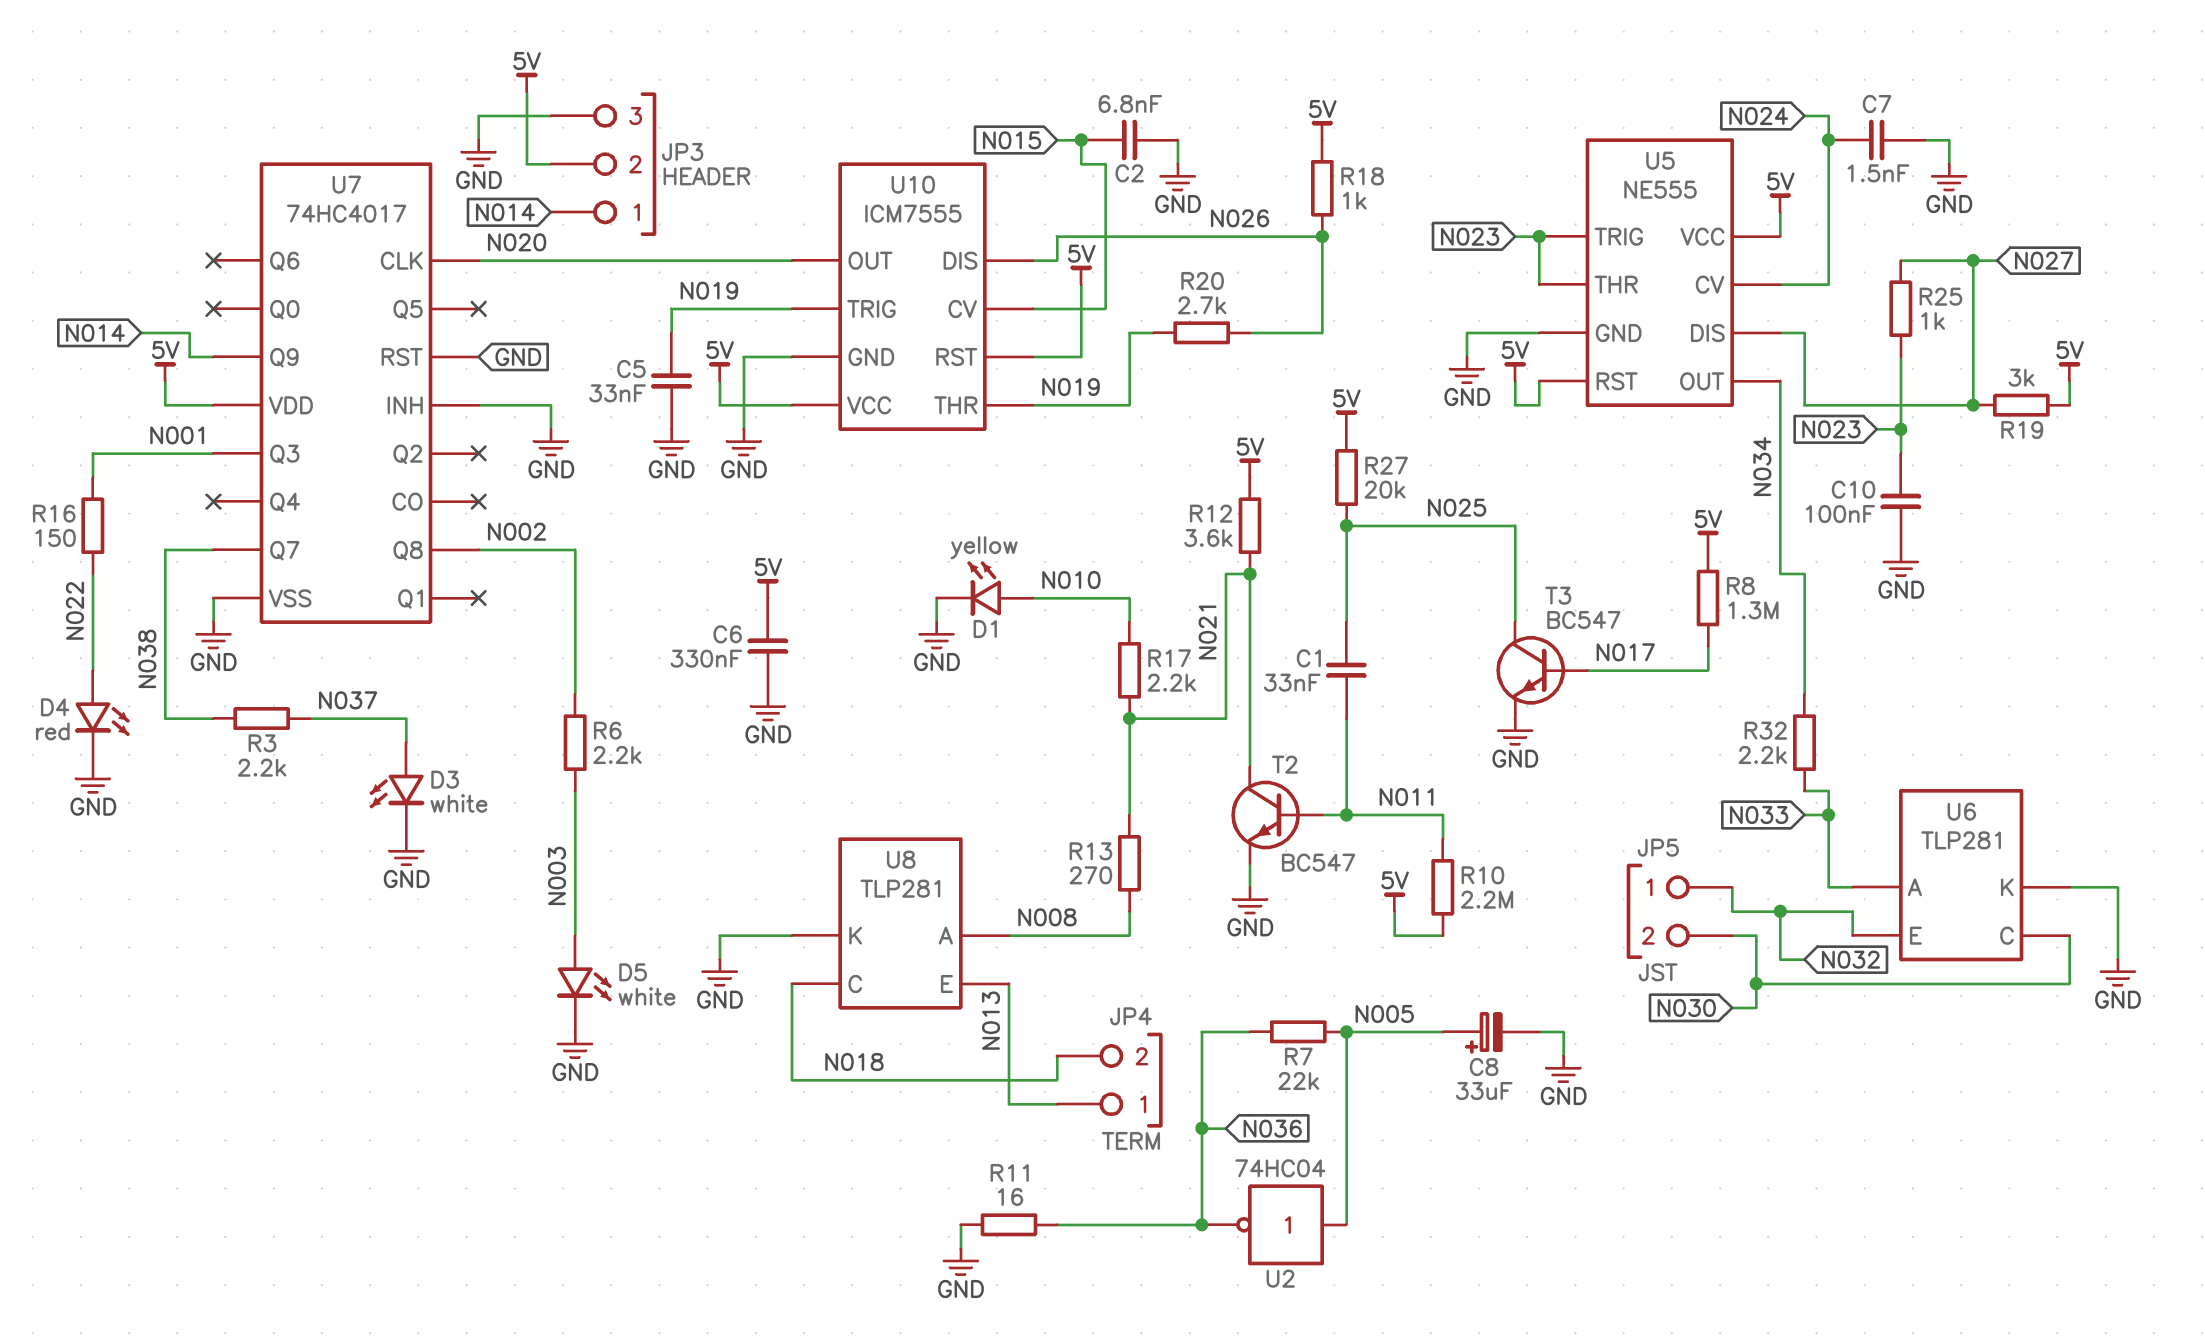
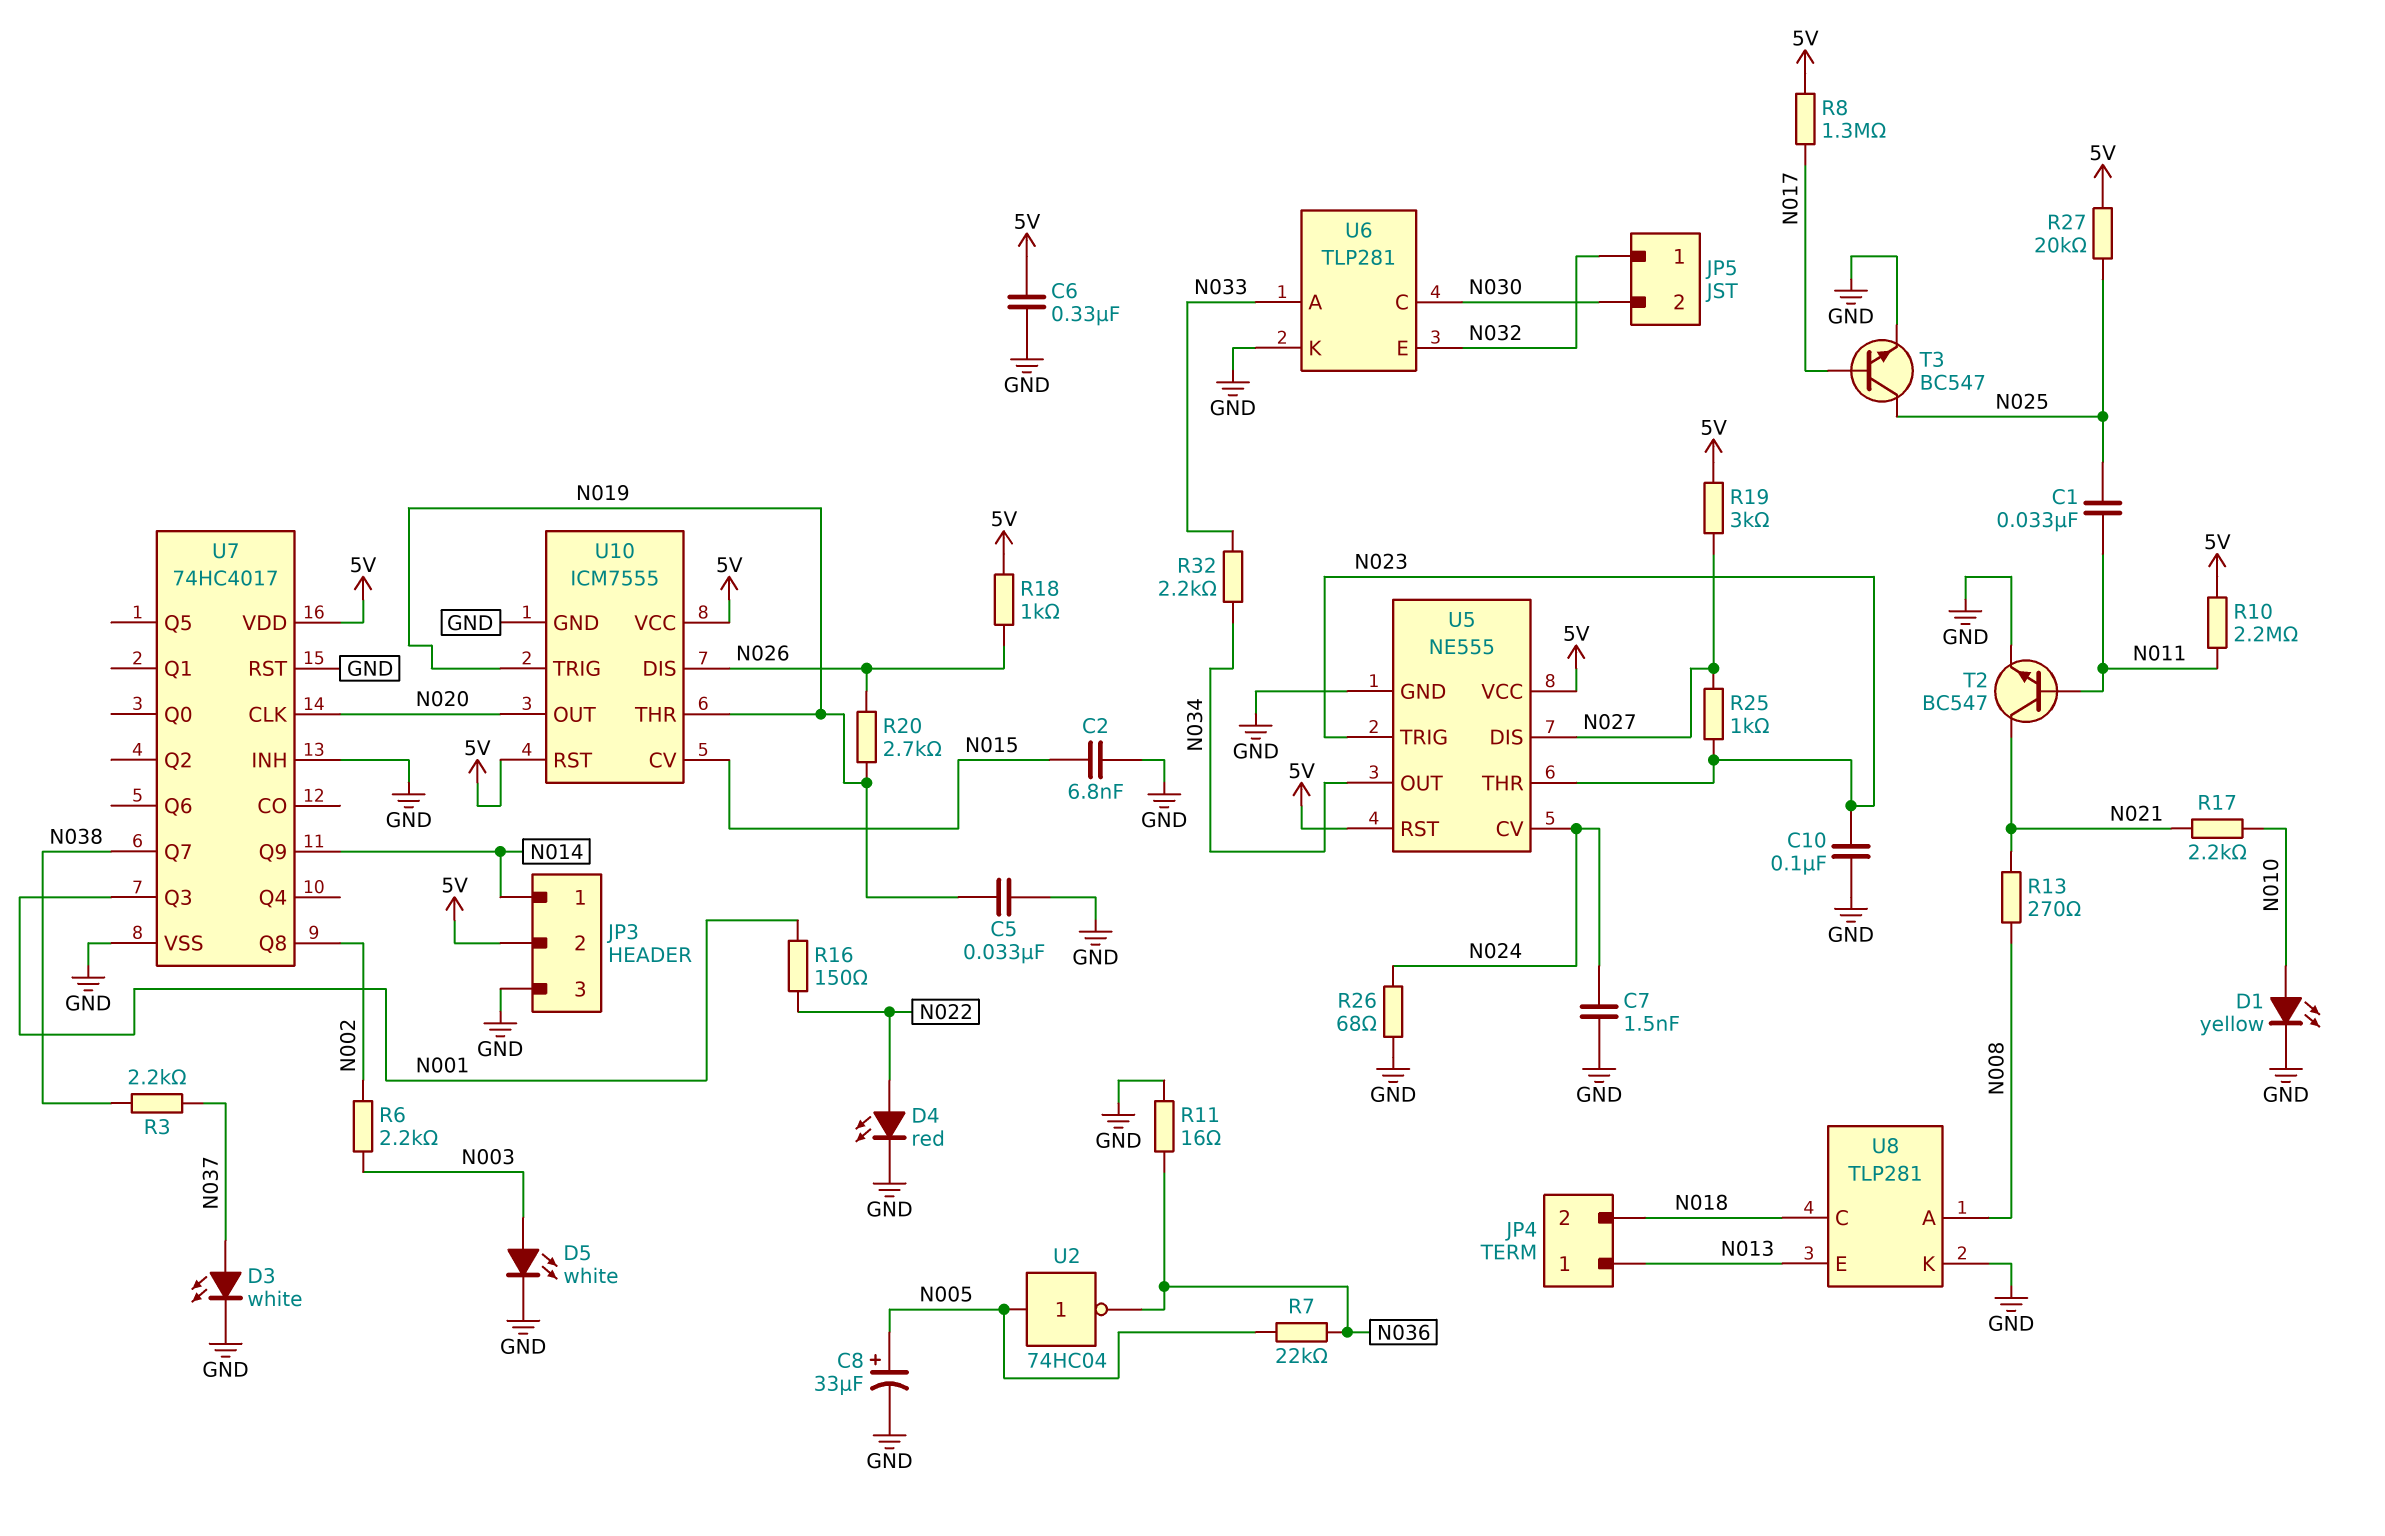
R12: 3.6k (5V, N021) -> none
R26: none -> 68 (GND, N024)

